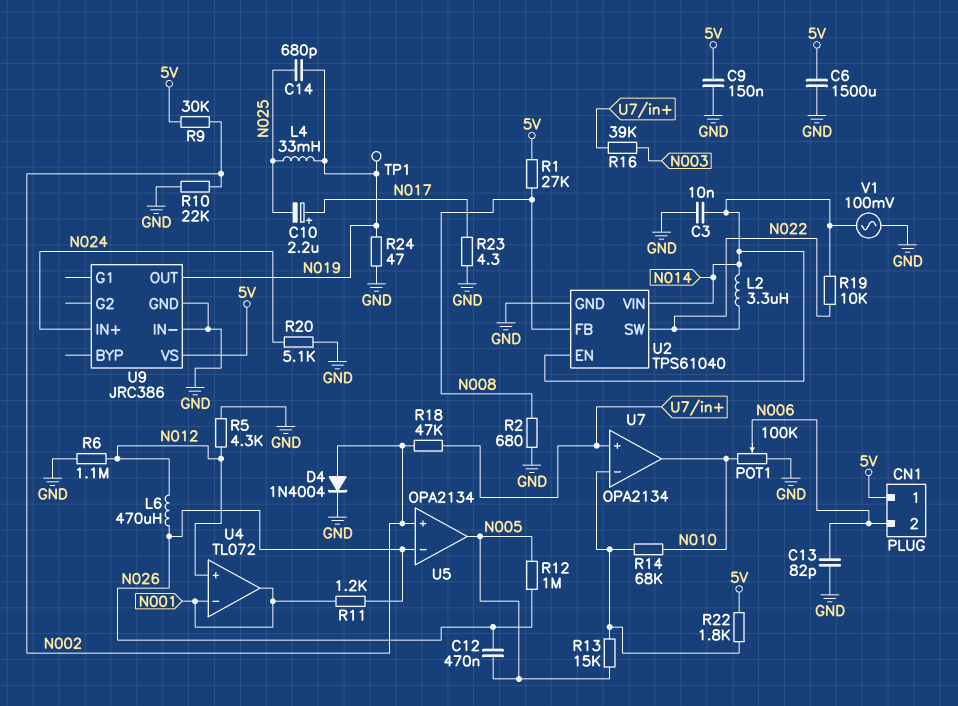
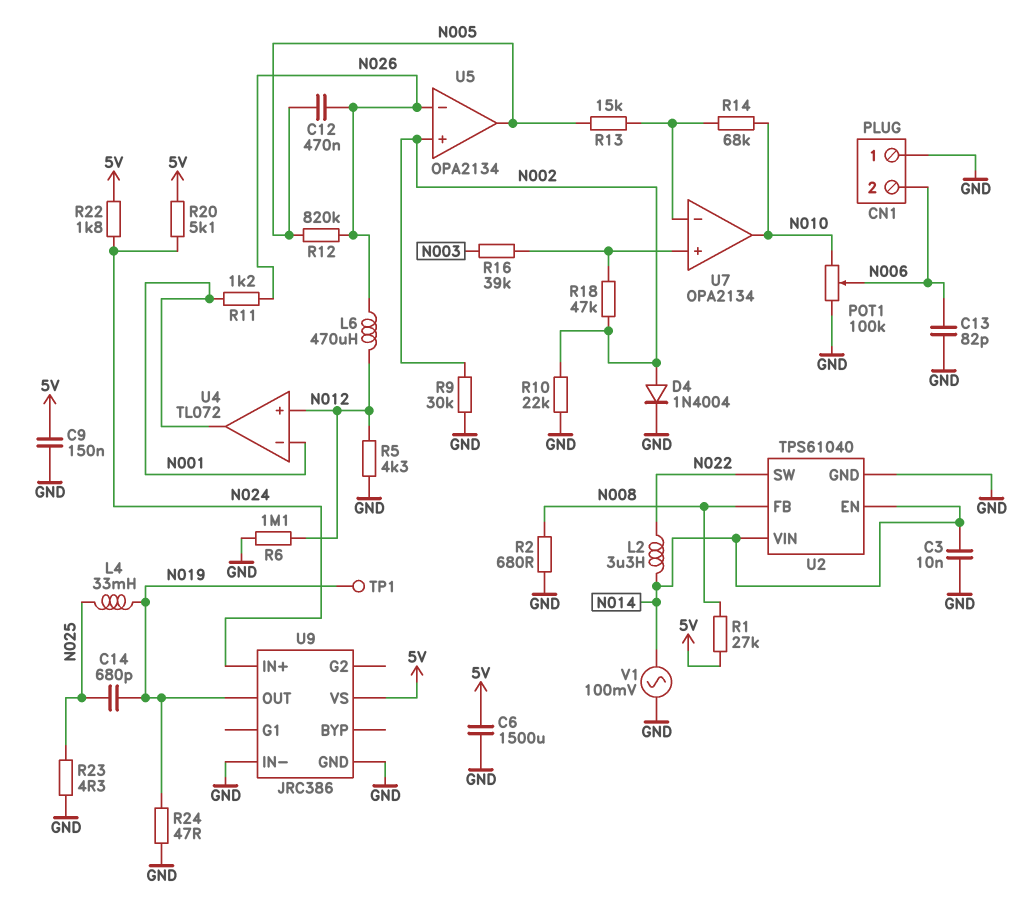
C10: 2.2uF (plus N017, minus N025) -> none
CN1 pin 1: 5V -> GND
R9: 30k (5V, N002) -> 30k (GND, N002)
R12: 1M (N005, N026) -> 820k (N005, N026)
R19: 10k (N014, N022) -> none
R20: 5.1k (GND, N024) -> 5.1k (5V, N024)
R22: 1.8k (5V, U7/in-) -> 1.8k (5V, N024)
R23: 4.3 (GND, N017) -> 4.3 (GND, N025)

